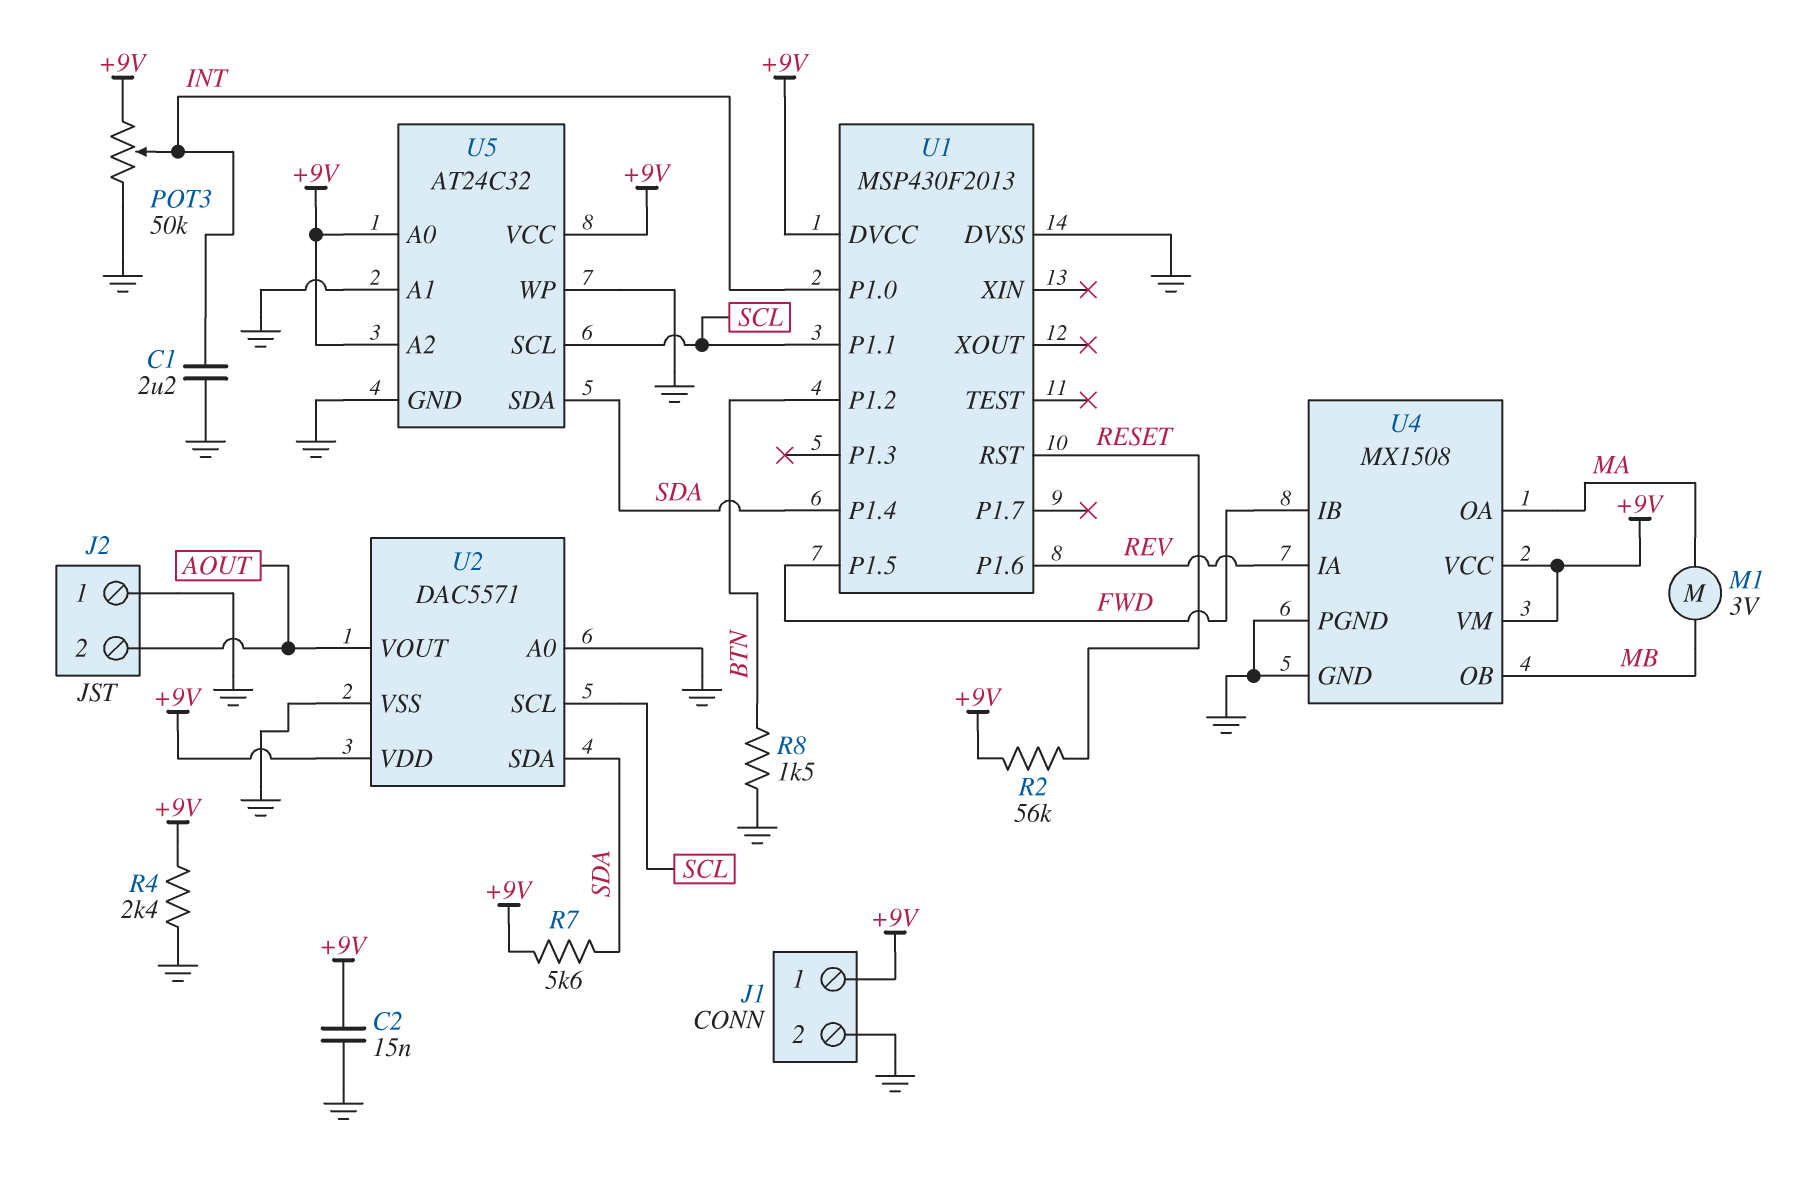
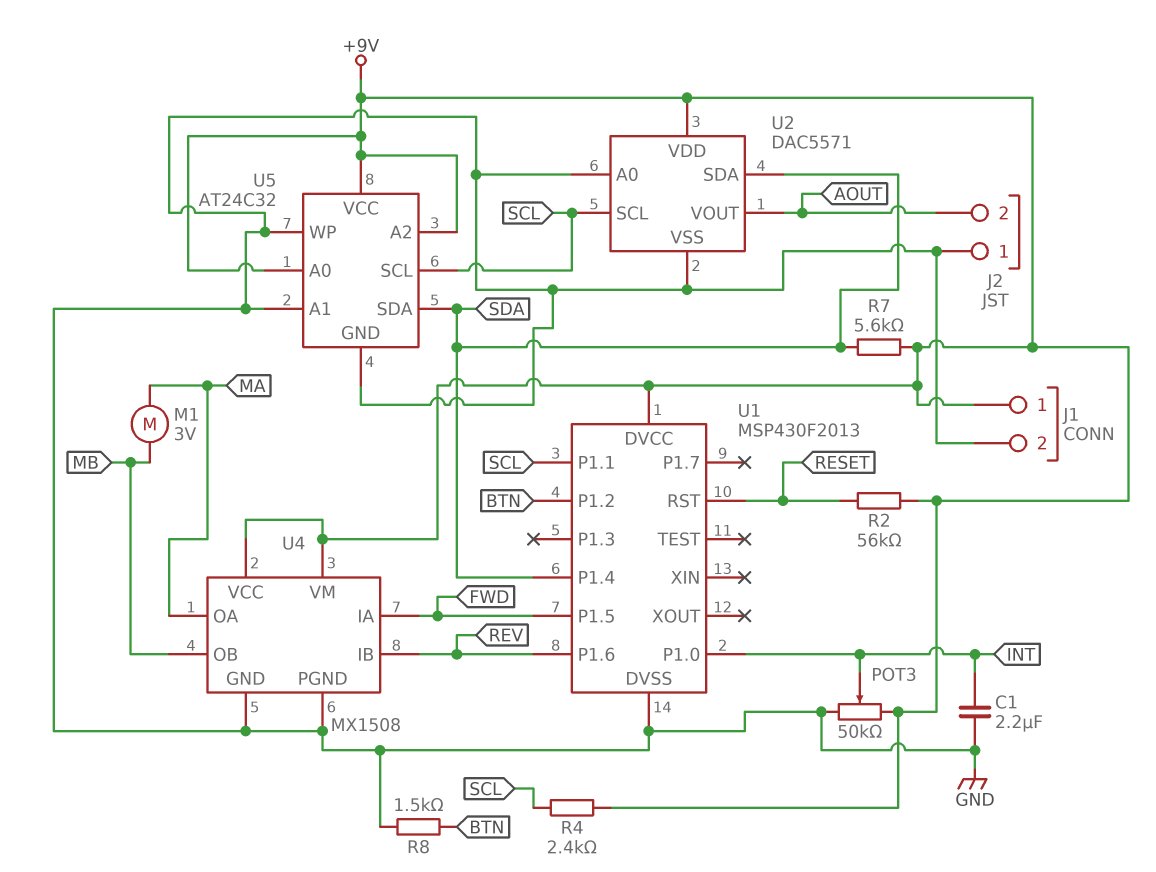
C2: 15nF (+9V, GND) -> none
R4: 2.4k (+9V, GND) -> 2.4k (+9V, SCL)
U4 pin IA: REV -> FWD
U4 pin IB: FWD -> REV

